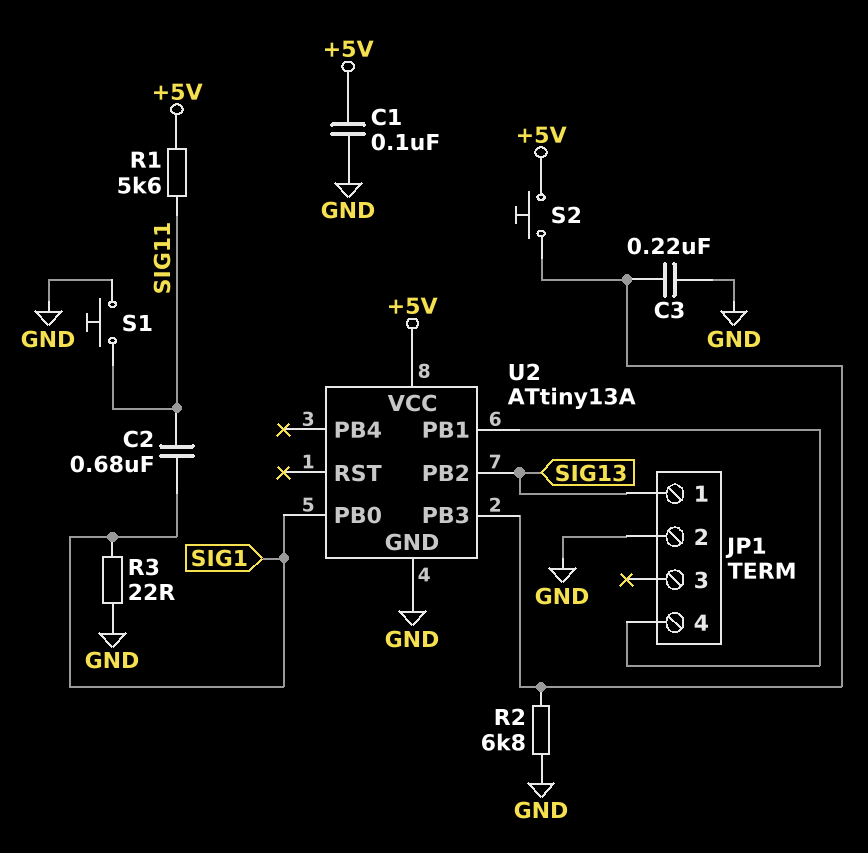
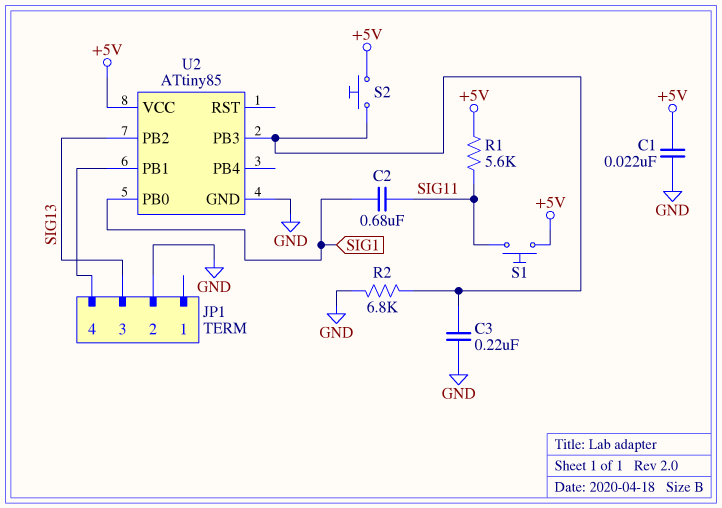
C1: 100nF (+5V, GND) -> 22nF (+5V, GND)
JP1 pin 1: SIG13 -> none
JP1 pin 3: none -> SIG13
R3: 22 (GND, SIG1) -> none
S1: button (GND, SIG11) -> button (+5V, SIG11)
U2: ATtiny13A -> ATtiny85

